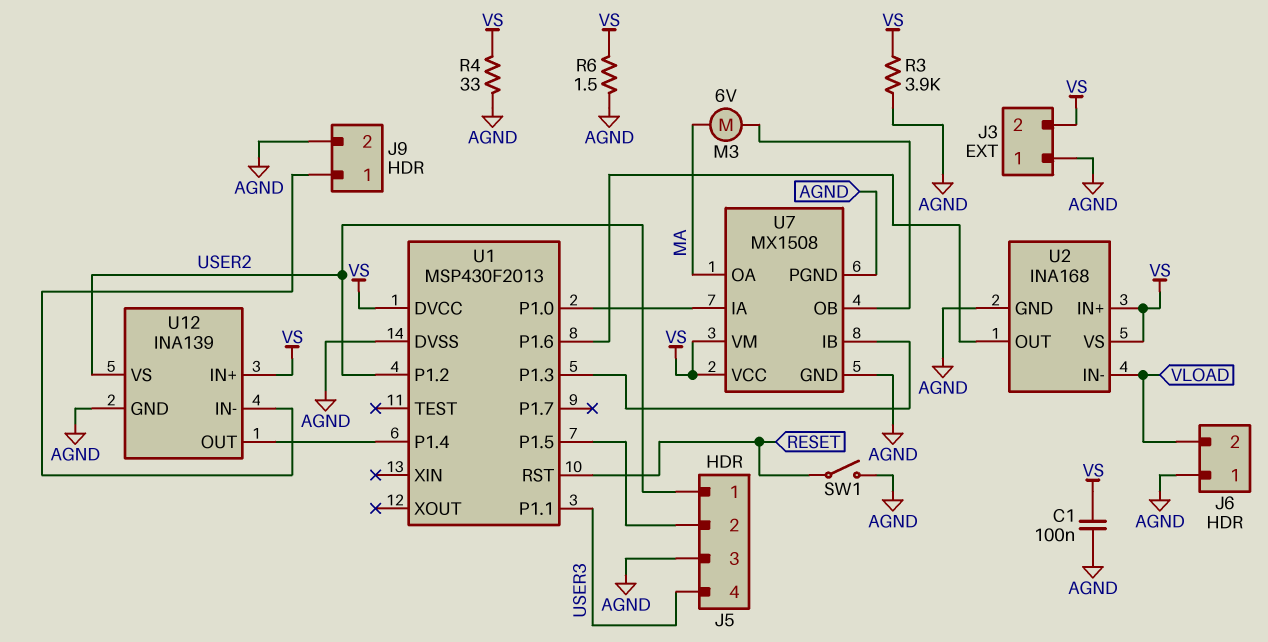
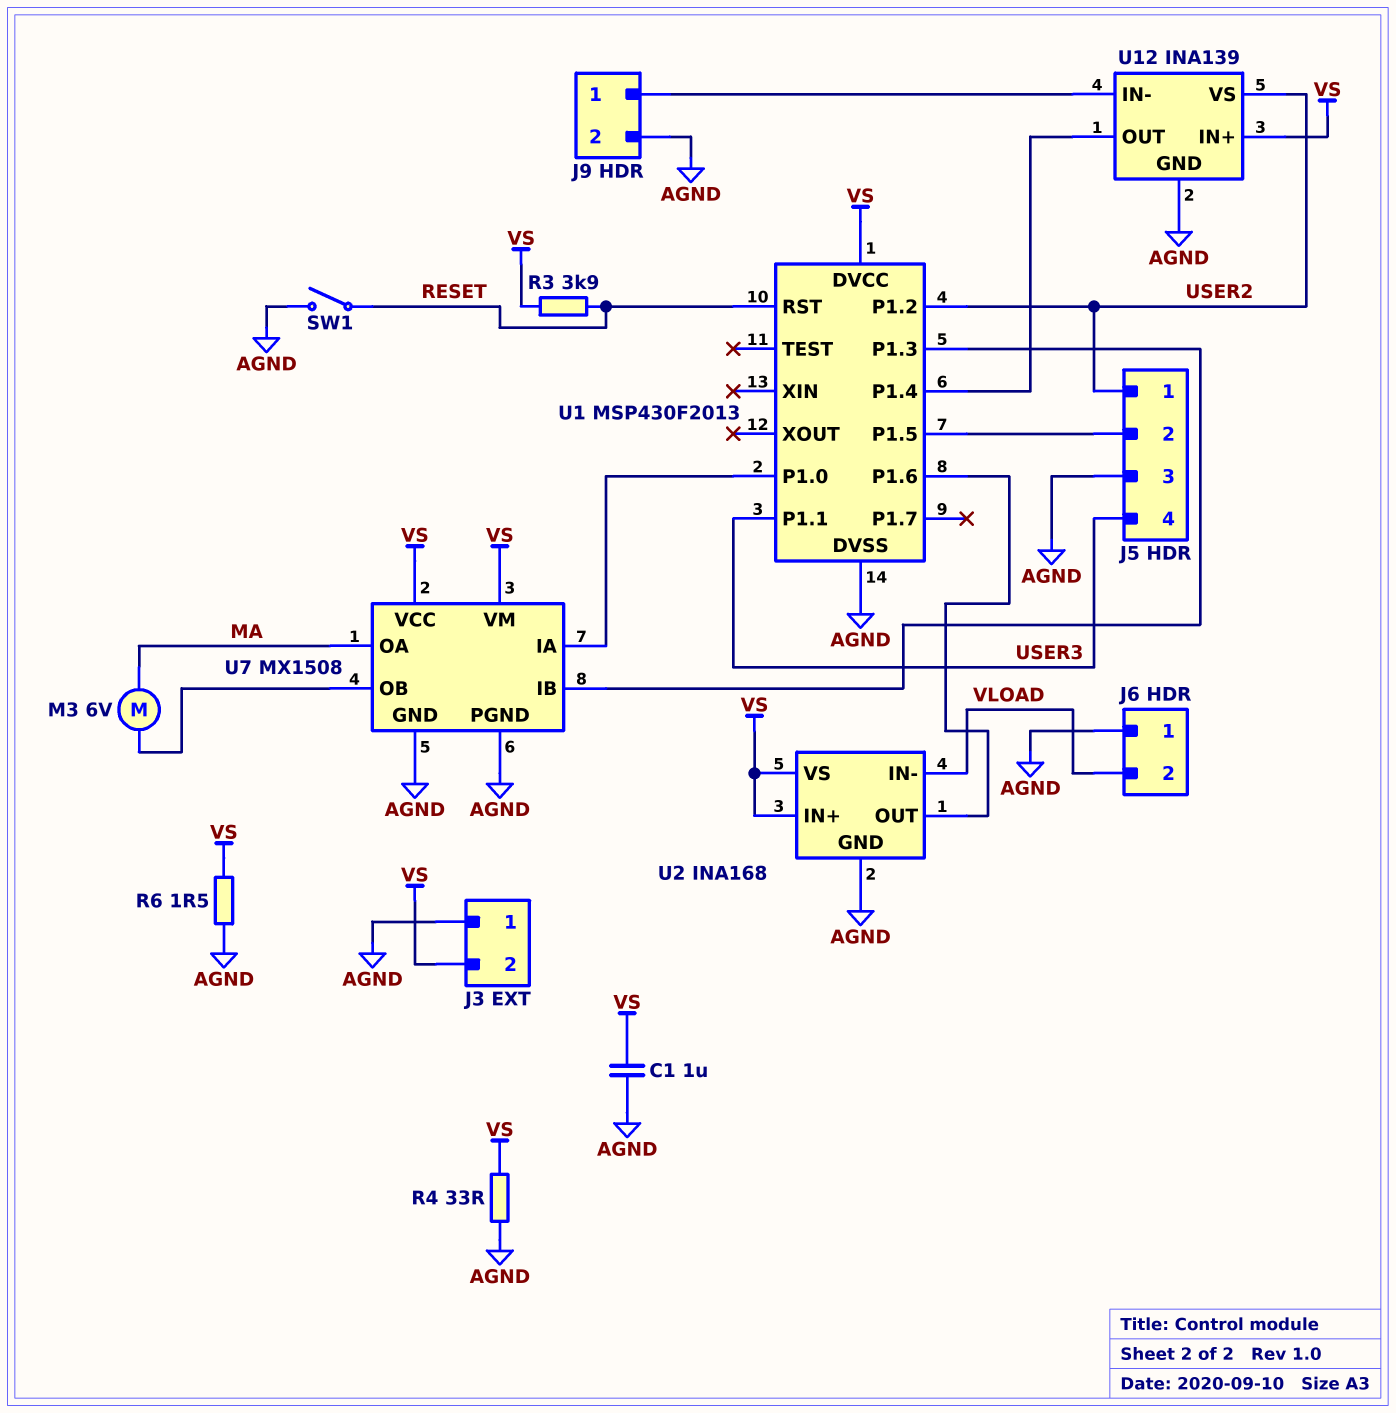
C1: 100nF (AGND, VS) -> 1uF (AGND, VS)
R3: 3.9k (AGND, VS) -> 3.9k (RESET, VS)

